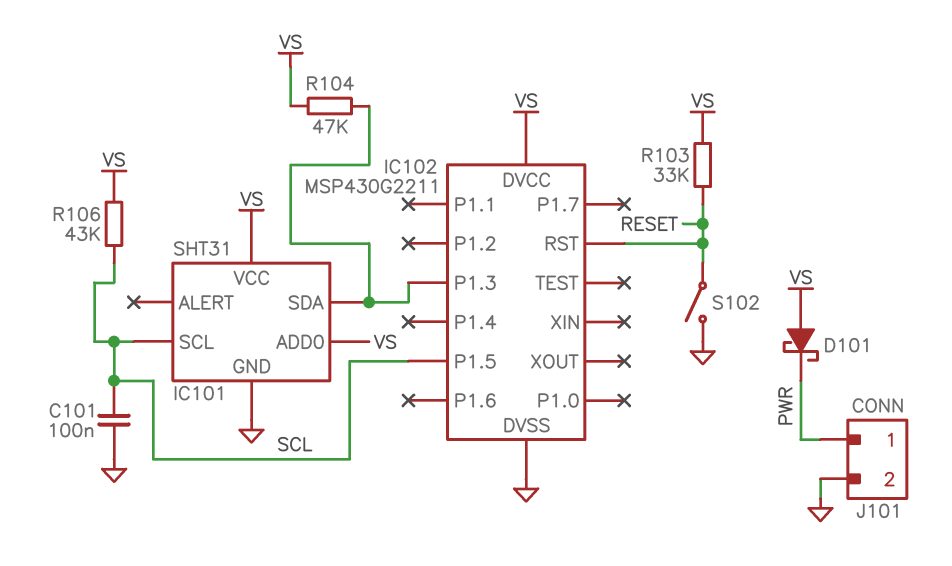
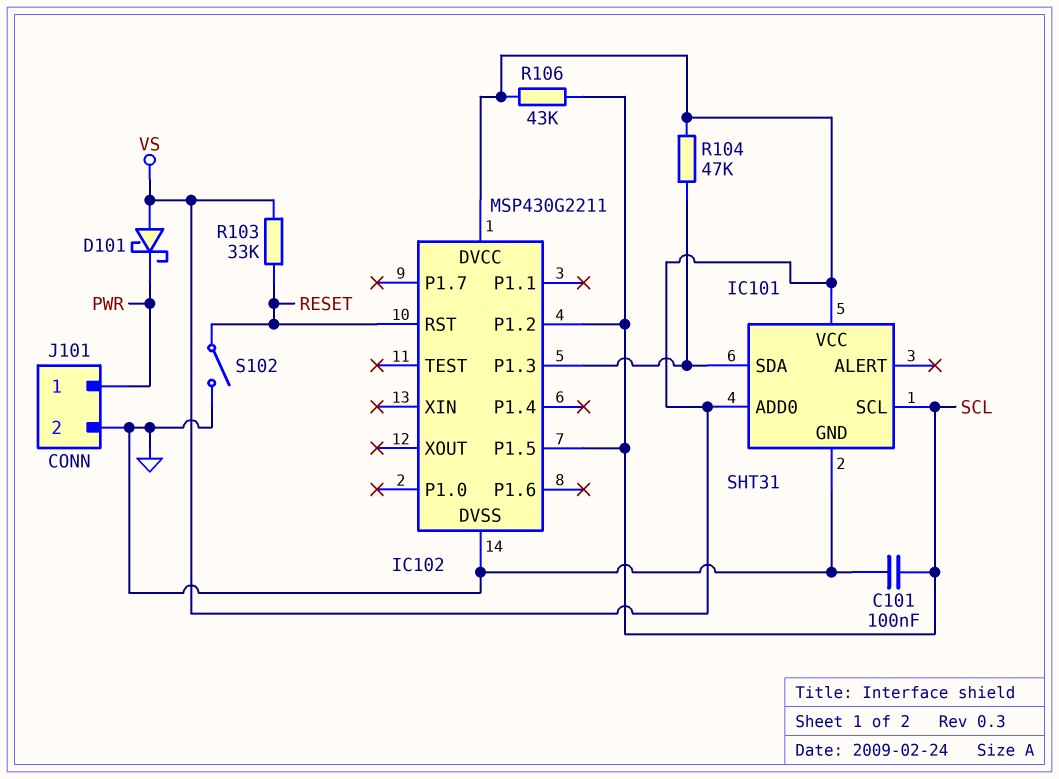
IC102 pin P1.2: none -> SCL

